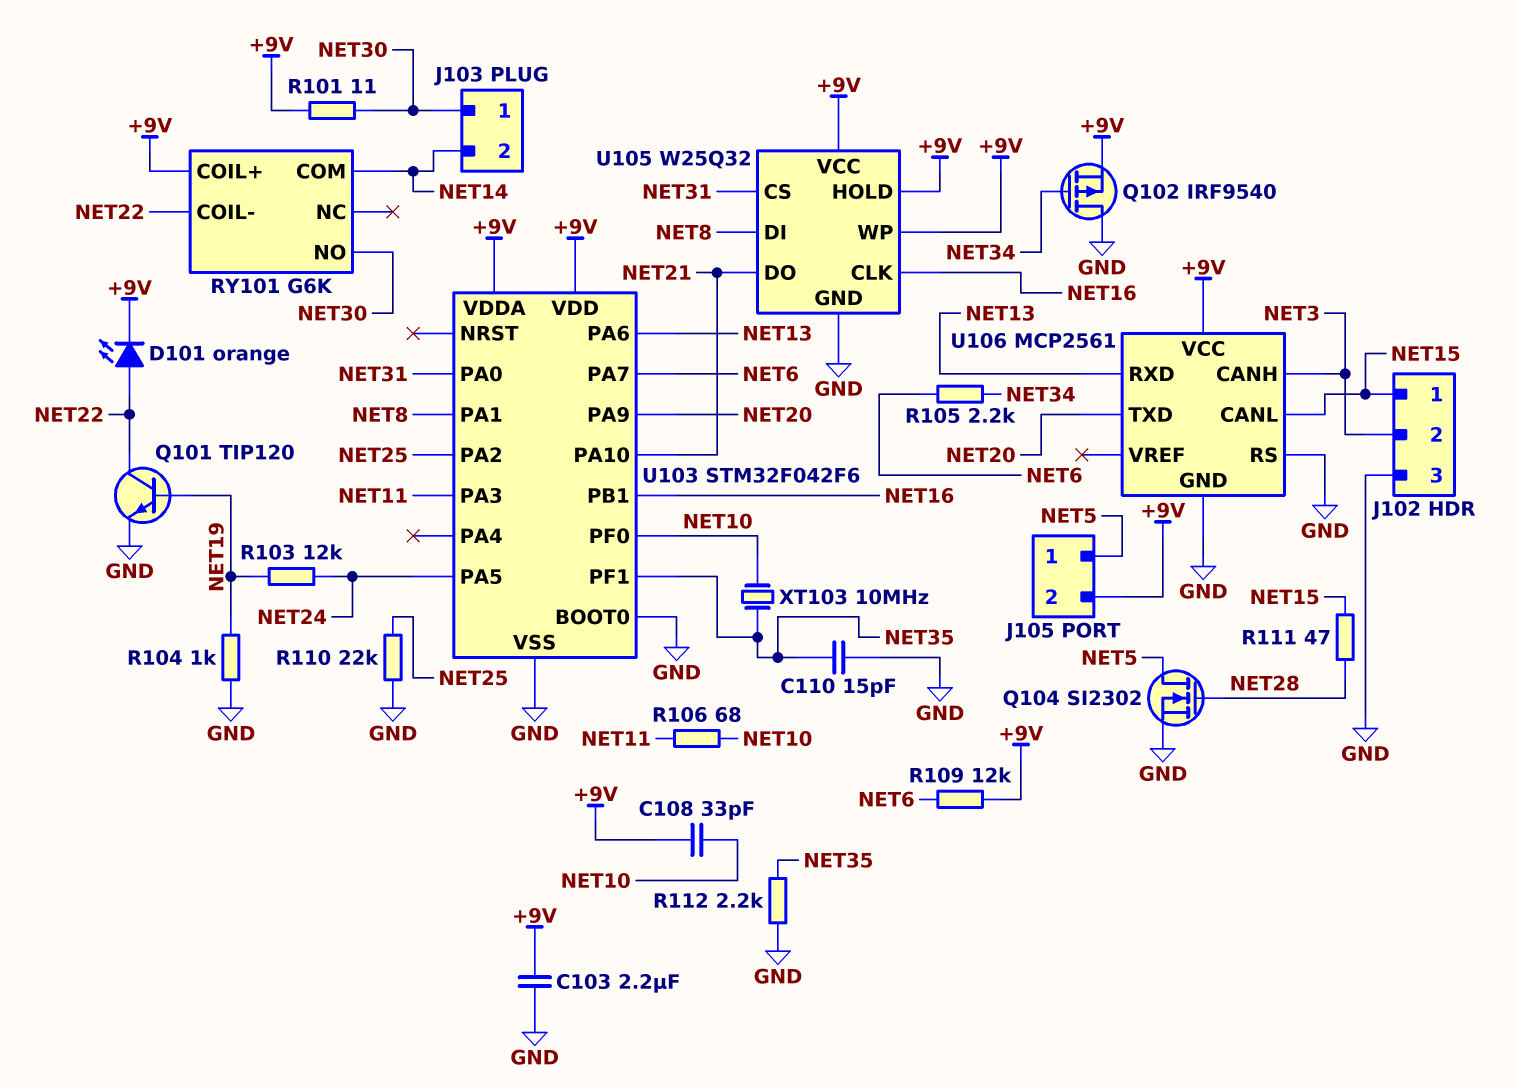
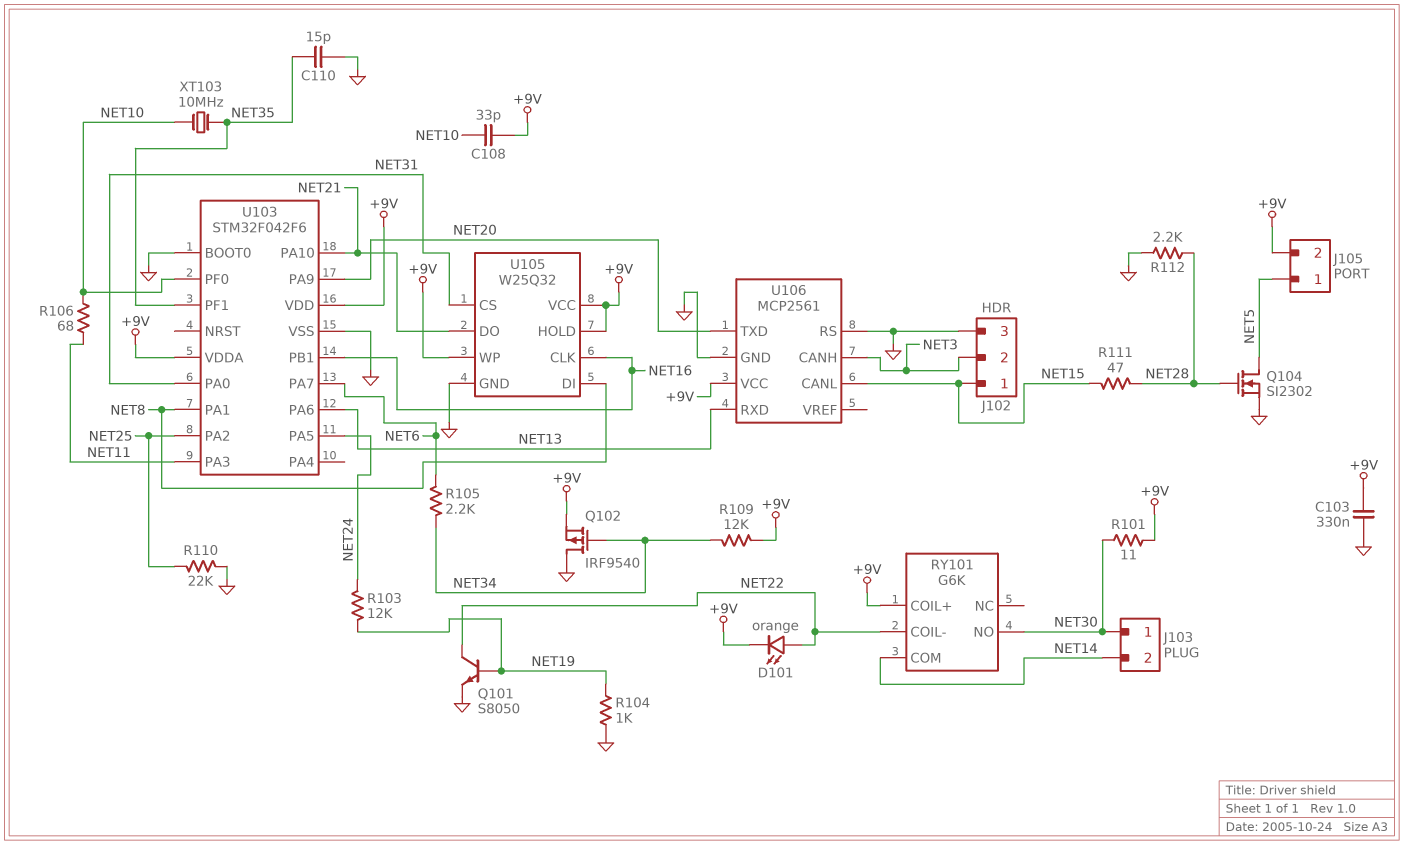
C103: 2.2uF (+9V, GND) -> 330nF (+9V, GND)
Q101: NPN TIP120 (B NET19, C NET22, E GND) -> NPN S8050 (B NET19, C NET22, E GND)
R109: 12k (+9V, NET6) -> 12k (+9V, NET34)
R112: 2.2k (GND, NET35) -> 2.2k (GND, NET28)

